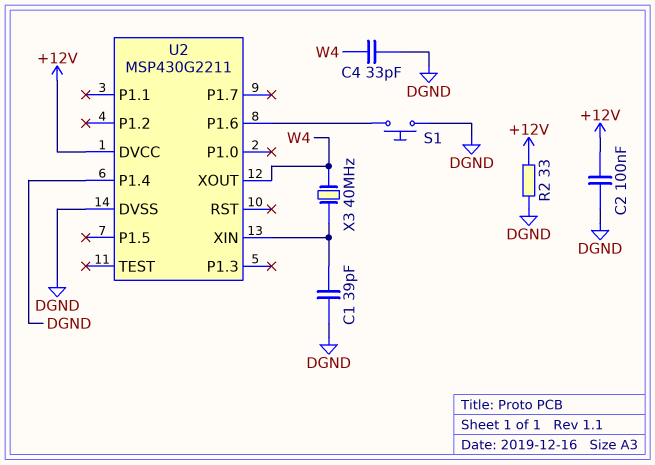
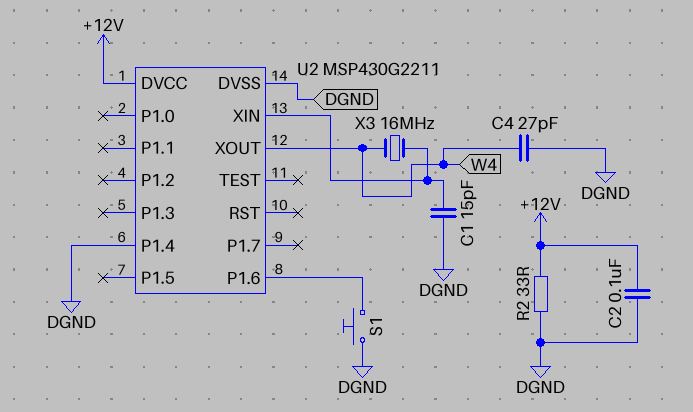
C1: 39pF (DGND, U2/XIN) -> 15pF (DGND, U2/XIN)
C4: 33pF (DGND, W4) -> 27pF (DGND, W4)
X3: 40MHz (U2/XIN, W4) -> 16MHz (U2/XIN, W4)

